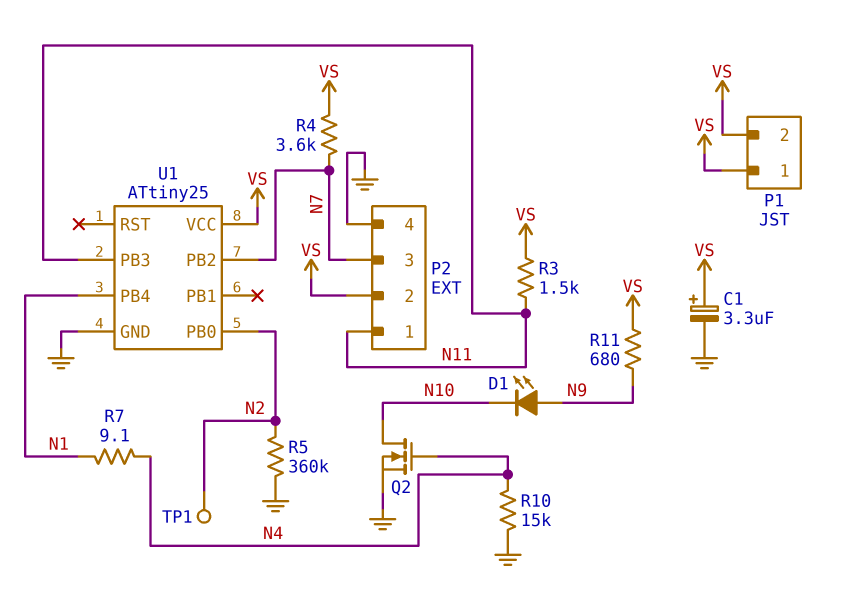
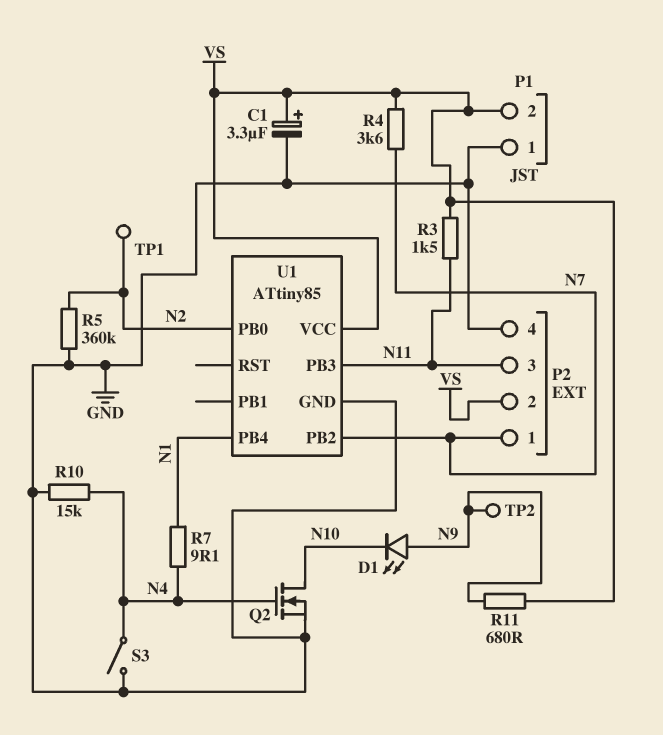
P1 pin 1: VS -> GND
P2 pin 1: N11 -> N7
P2 pin 3: N7 -> N11
S3: none -> switch (GND, N4)
TP2: none -> test point (N9)
U1: ATtiny25 -> ATtiny85

